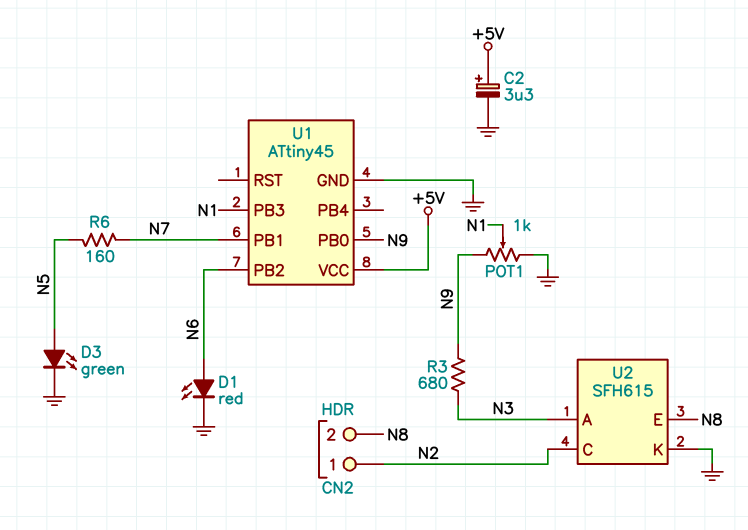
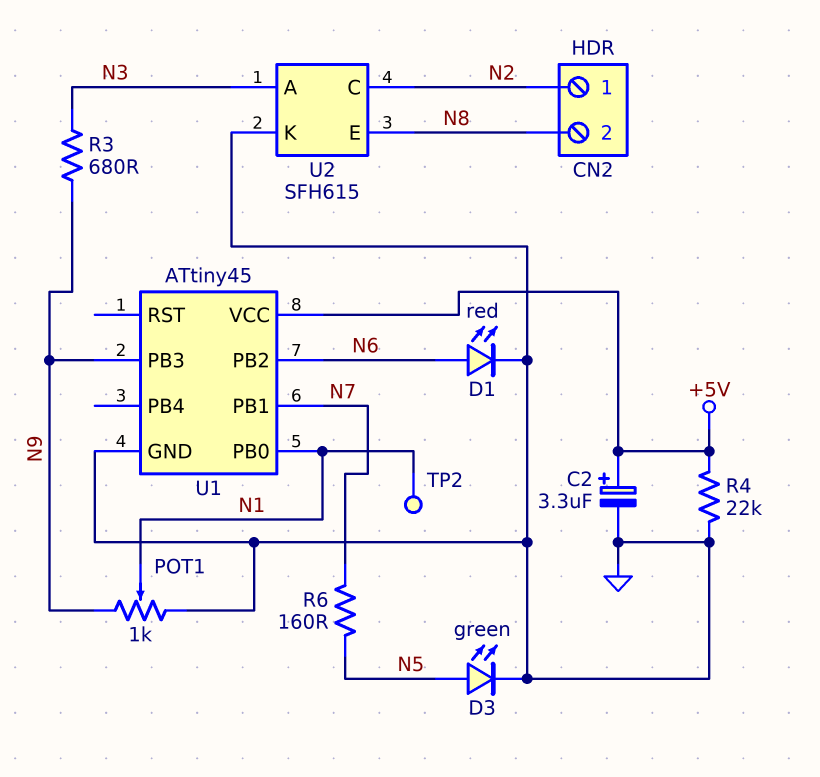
R4: none -> 22k (+5V, GND)
TP2: none -> test point (N1)
U1 pin PB0: N9 -> N1
U1 pin PB3: N1 -> N9

